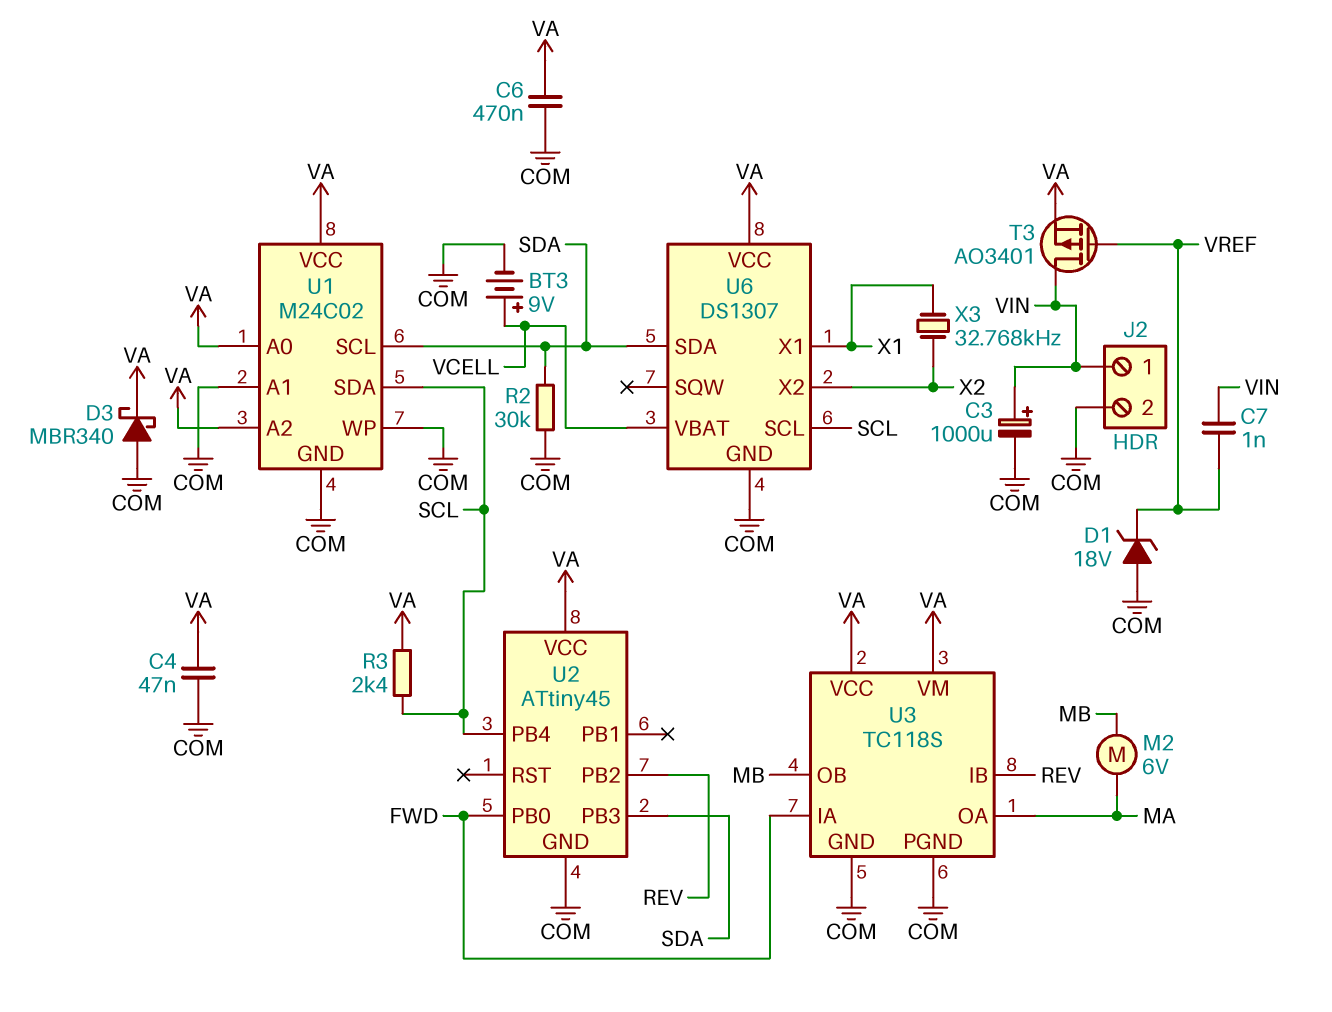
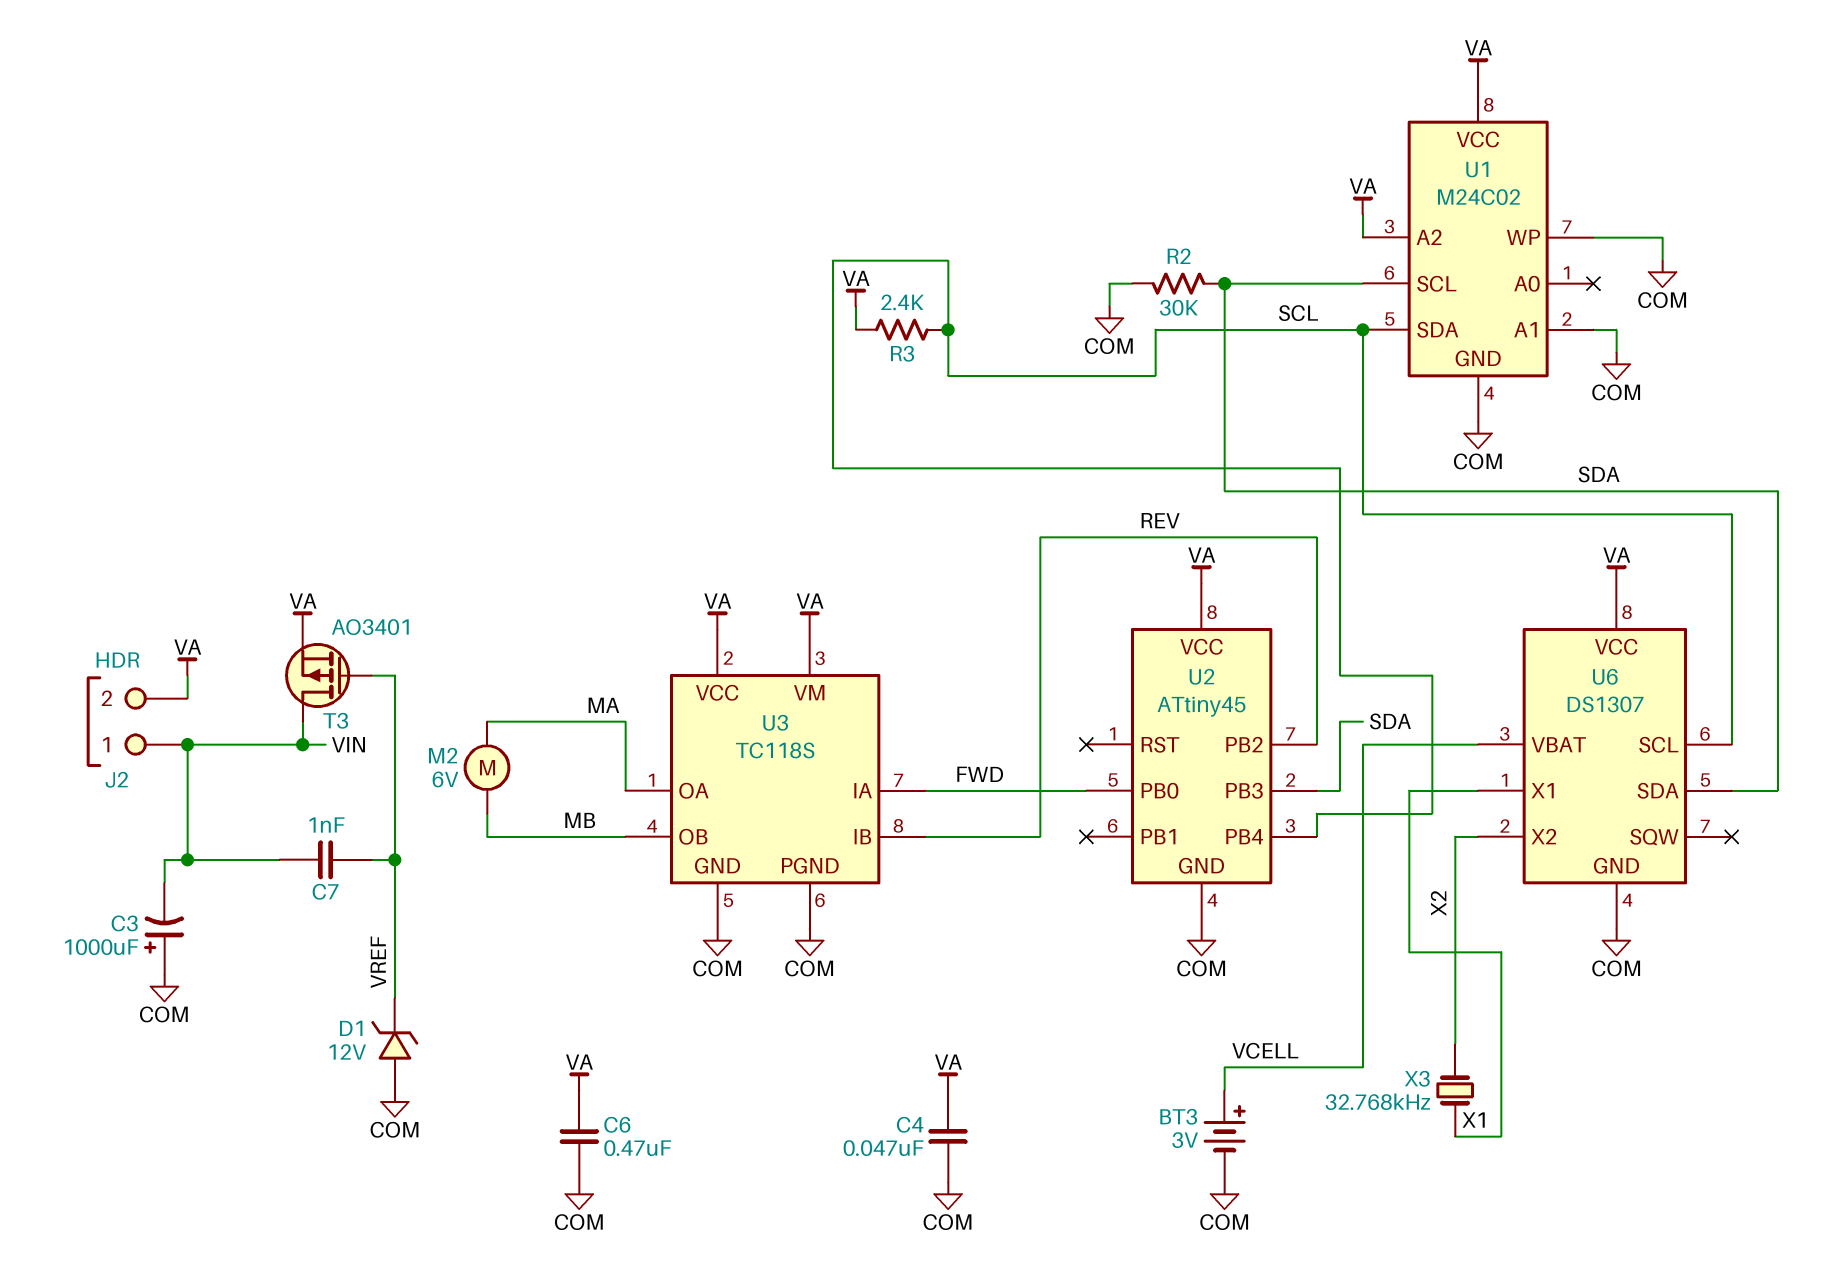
BT3: 9V (plus VCELL, minus COM) -> 3V (plus VCELL, minus COM)
C3: 1000uF (plus VIN, minus COM) -> 1000uF (plus COM, minus VIN)
D1: zener 18V (A COM, K VREF) -> zener 12V (A COM, K VREF)
D3: schottky MBR340 (A COM, K VA) -> none
J2 pin 2: COM -> VA
U1 pin A0: VA -> none

